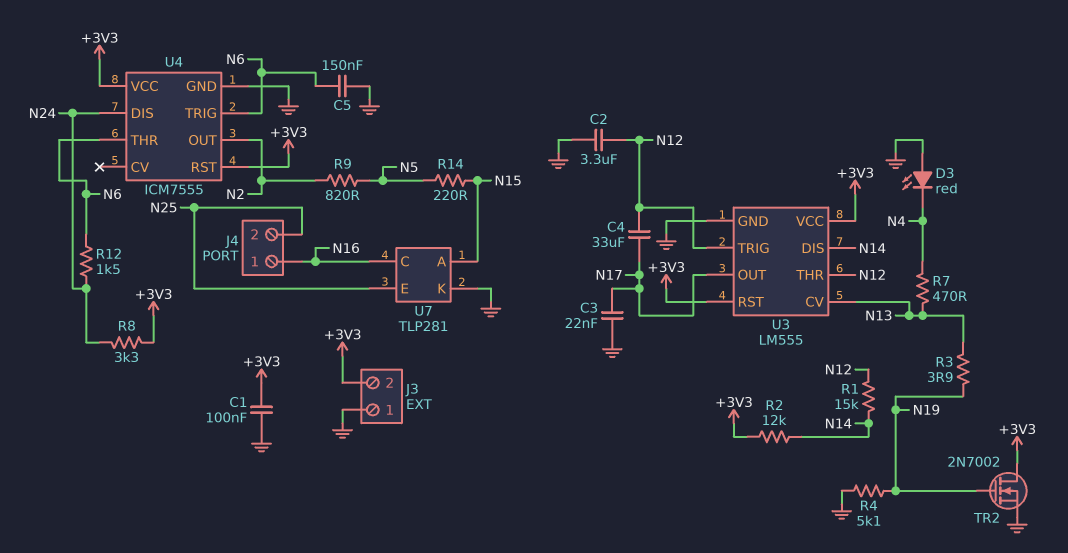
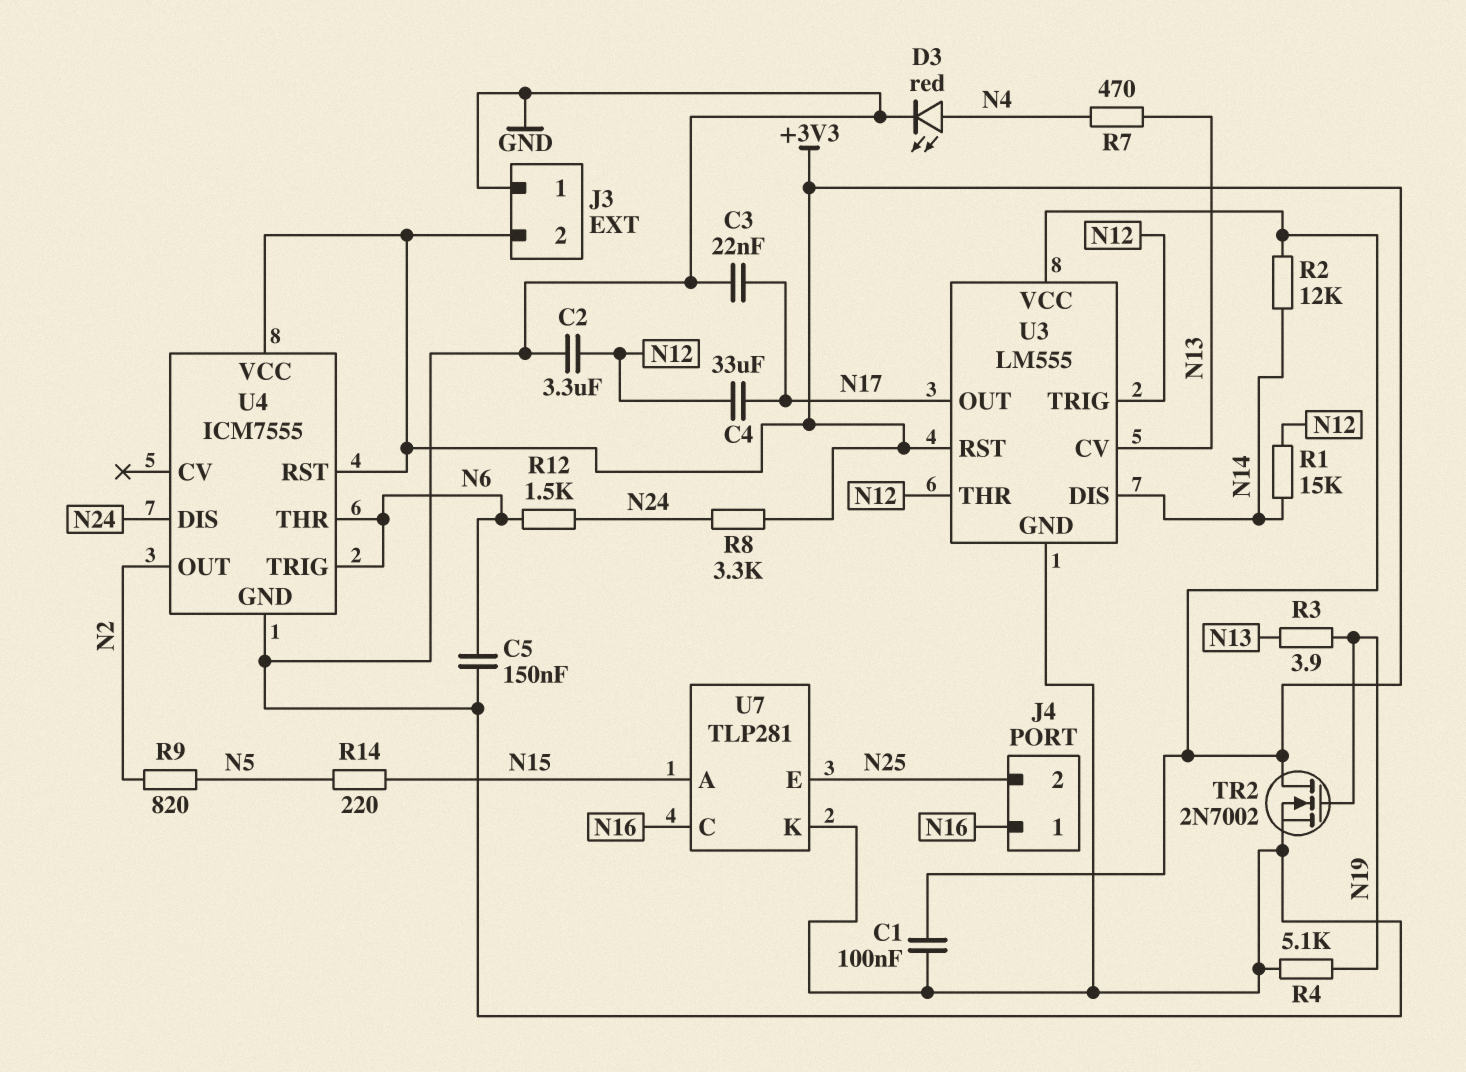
D3: LED red (A GND, K N4) -> LED red (A N4, K GND)

